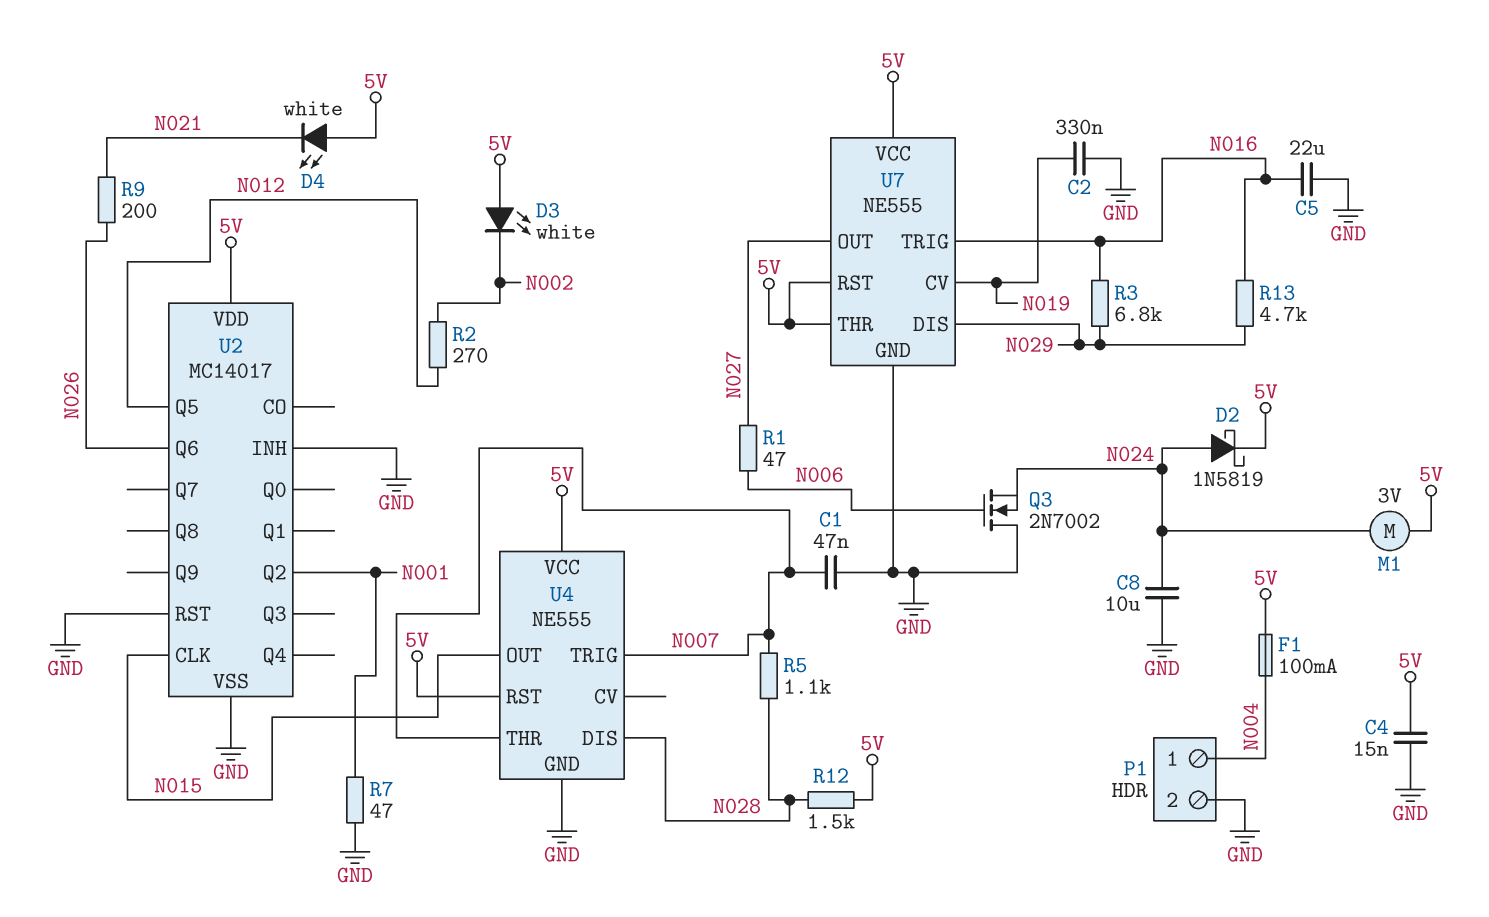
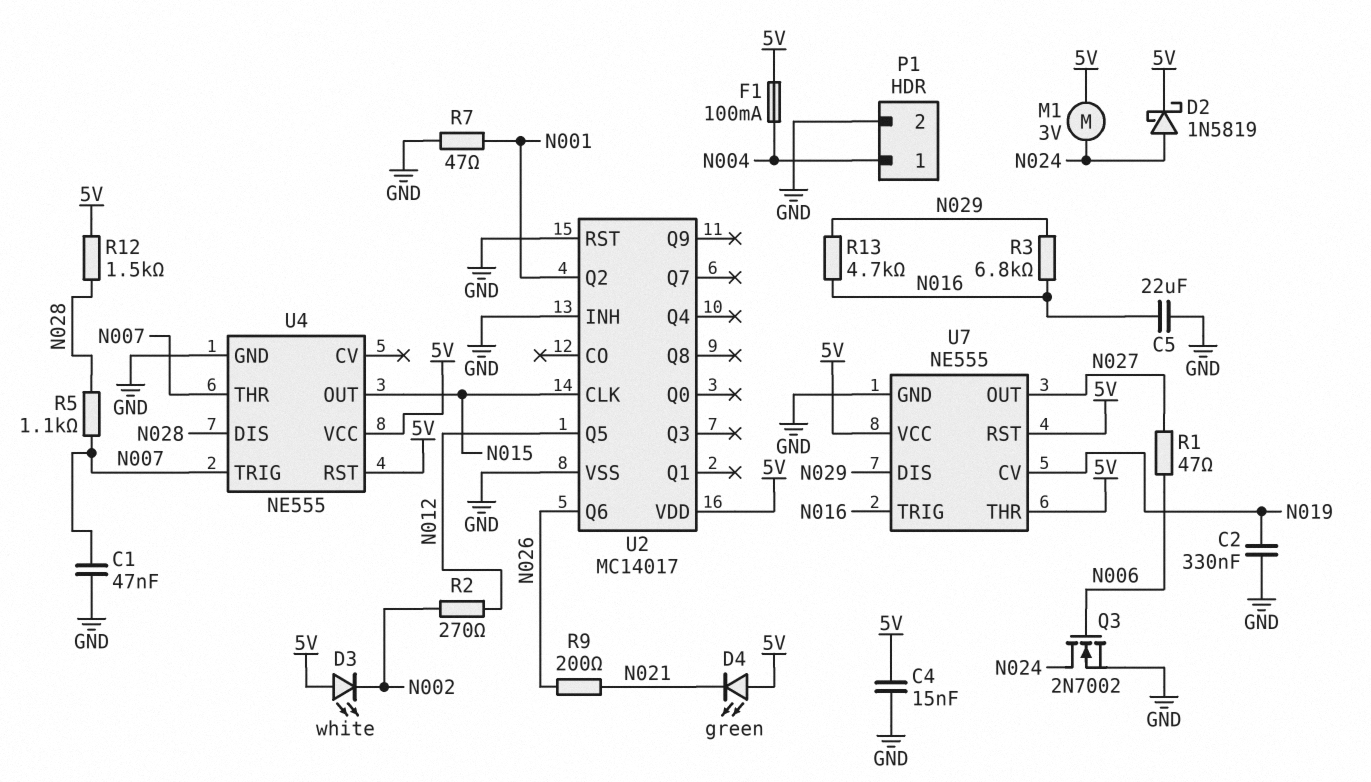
C8: 10uF (GND, N024) -> none
D4: LED white (A 5V, K N021) -> LED green (A 5V, K N021)
Q3: NMOS 2N7002 (G N006, D GND, S N024) -> NMOS 2N7002 (G N006, D N024, S GND)

